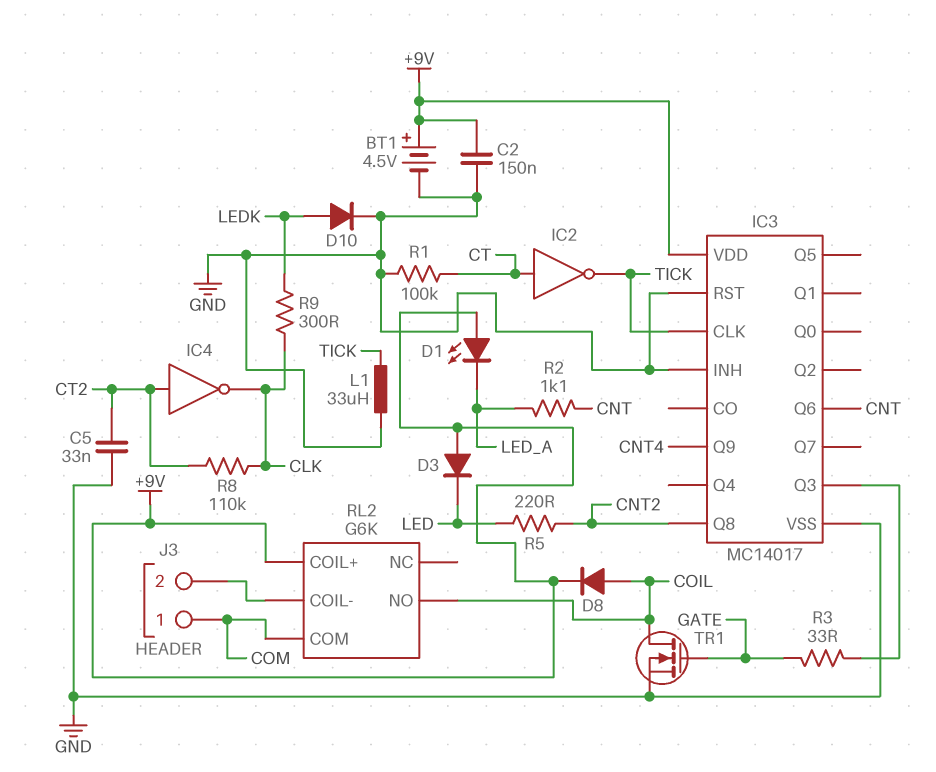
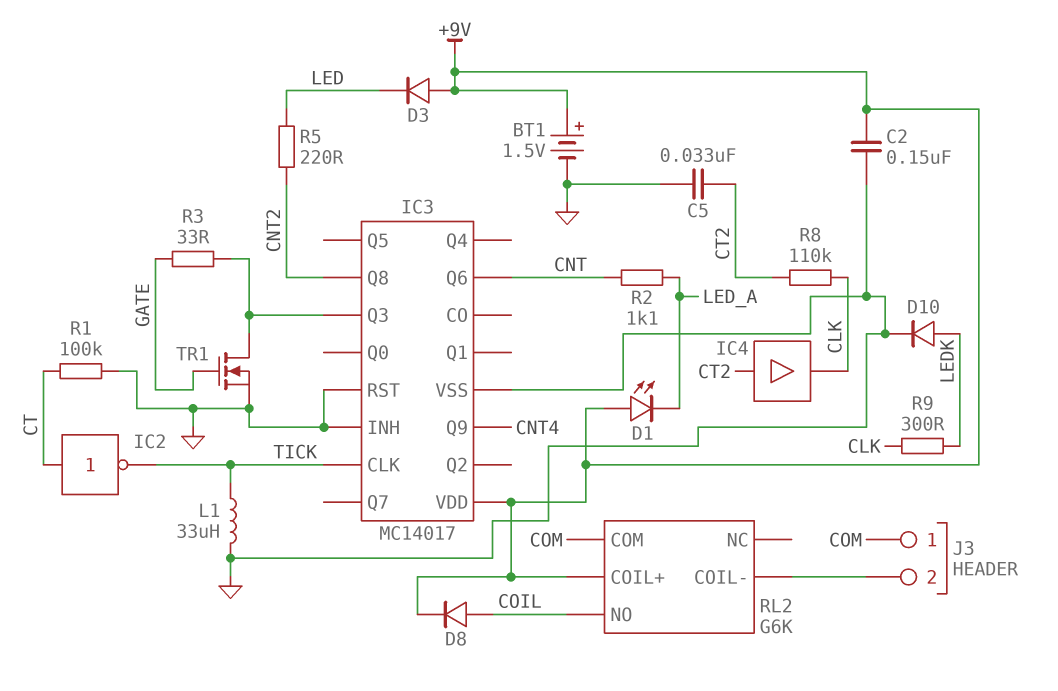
BT1: 4.5V (plus +9V, minus GND) -> 1.5V (plus +9V, minus GND)
IC4: NOT (in CT2, out CLK) -> buffer (in CT2, out CLK)
TR1: NMOS (G GATE, D COIL, S GND) -> NMOS (G GATE, D IC3/Q3, S GND)

